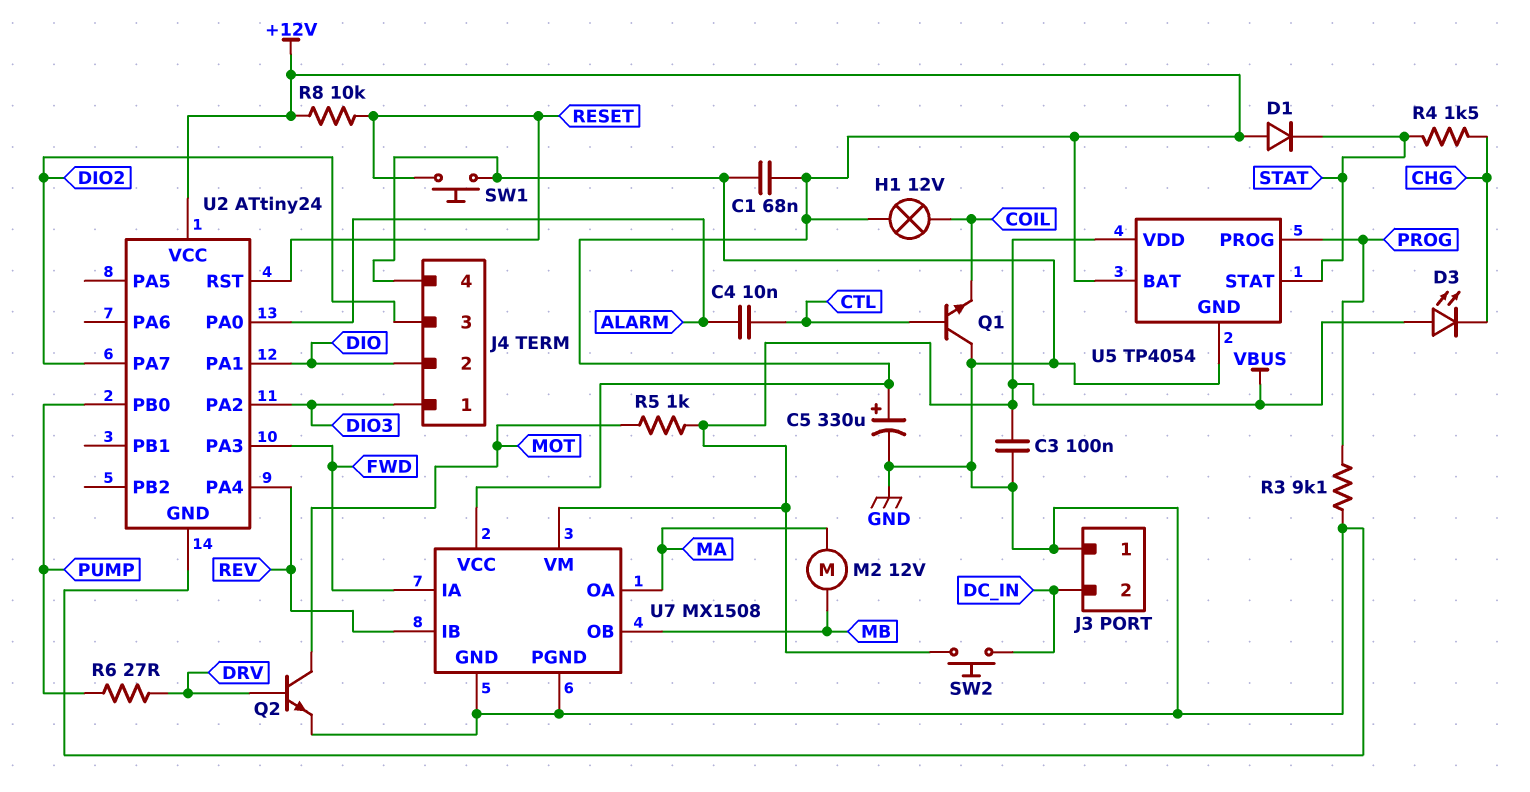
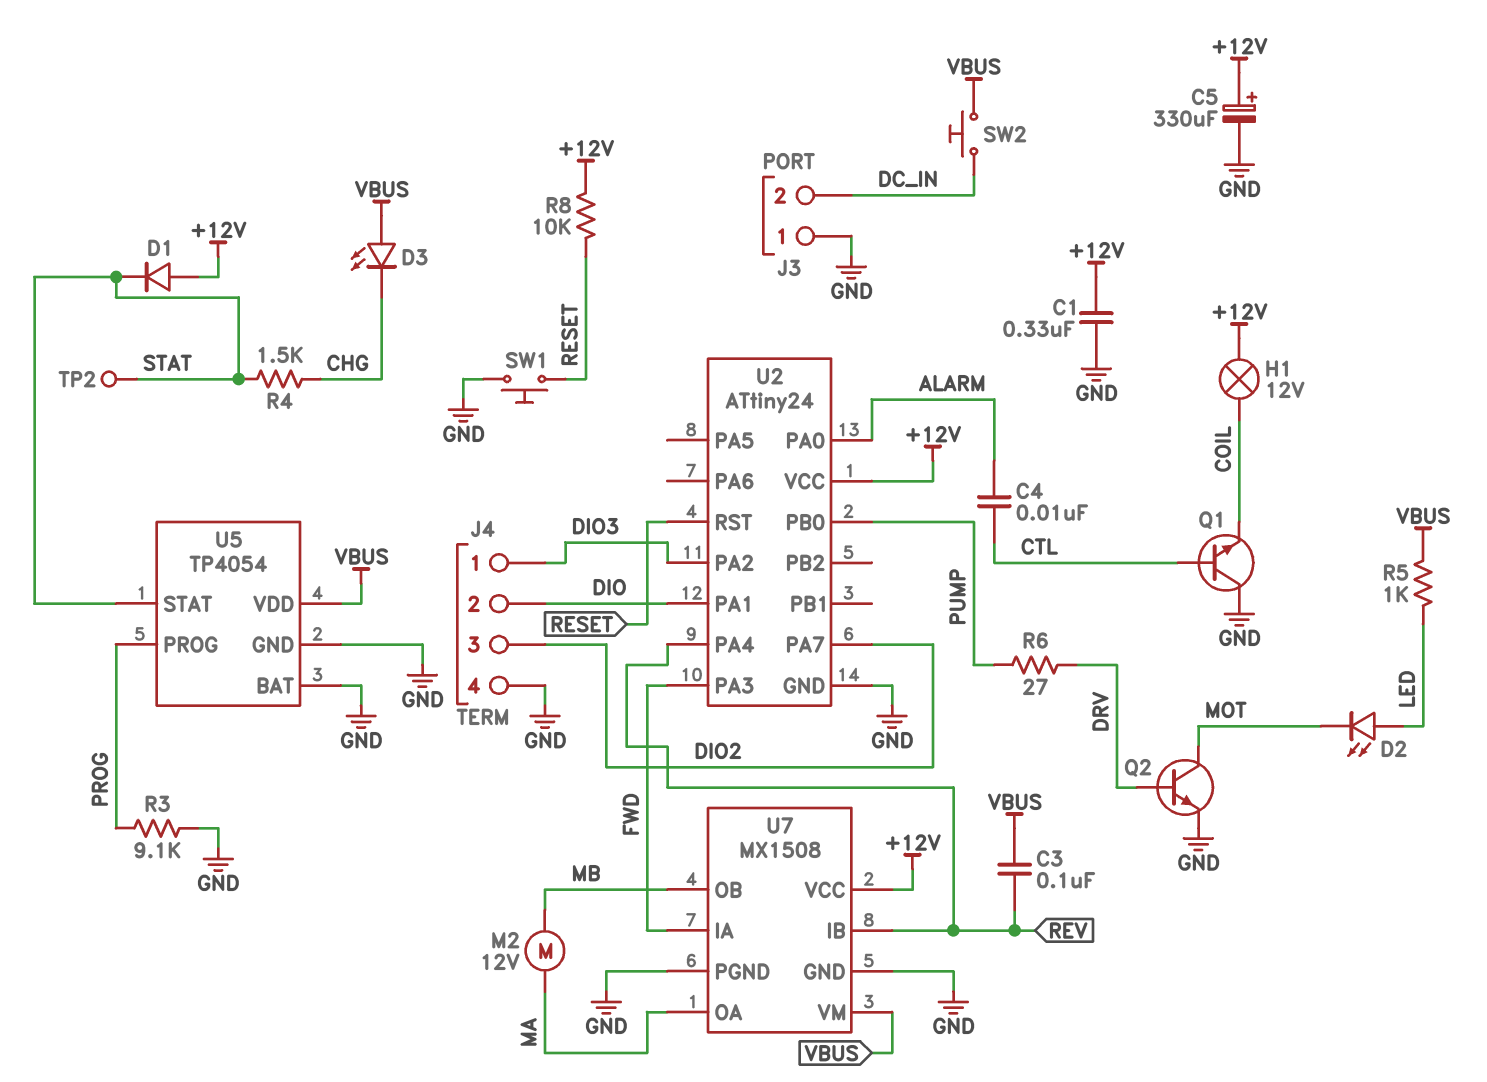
C1: 68nF (+12V, GND) -> 330nF (+12V, GND)
C3: 100nF (GND, VBUS) -> 100nF (REV, VBUS)
D2: none -> LED (A LED, K MOT)
R5: 1k (MOT, VBUS) -> 1k (LED, VBUS)
TP2: none -> test point (STAT)
U5 pin BAT: +12V -> GND

